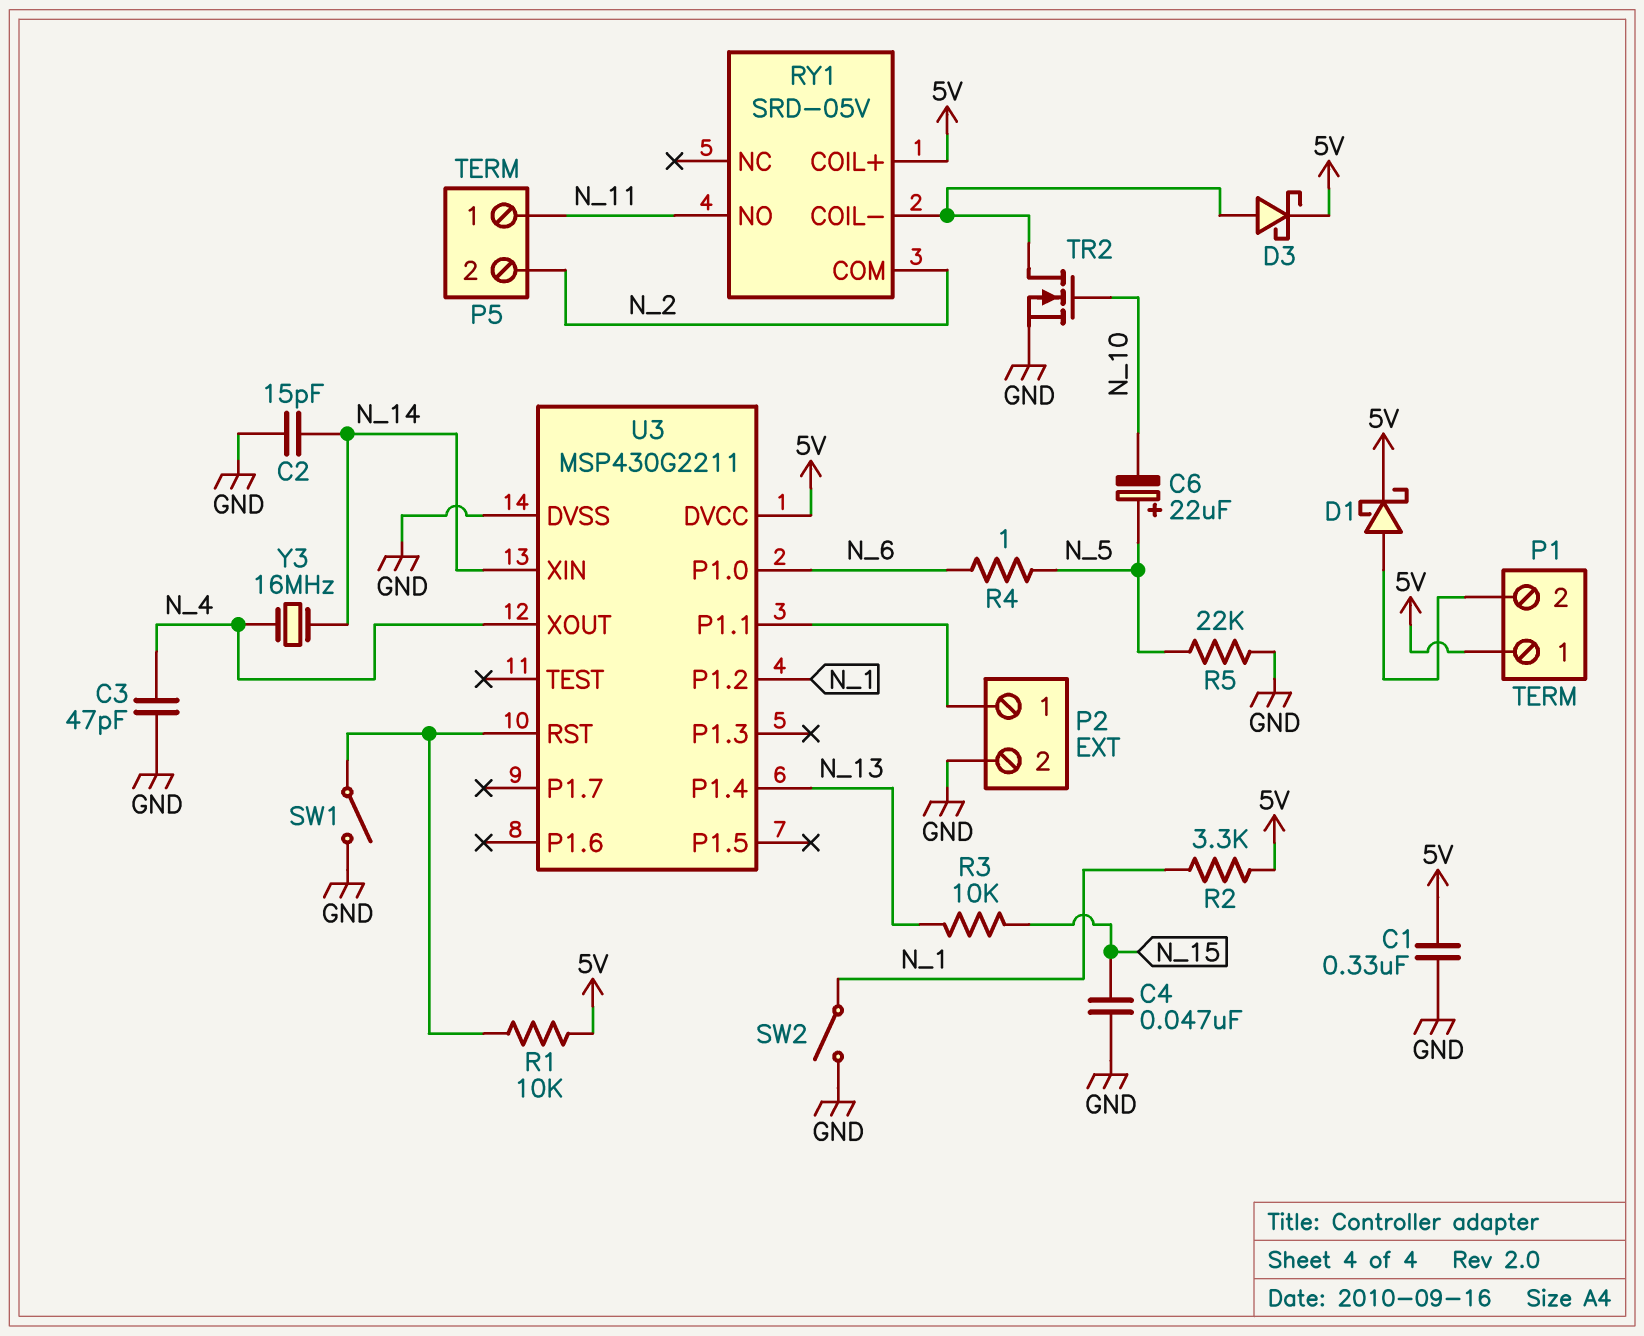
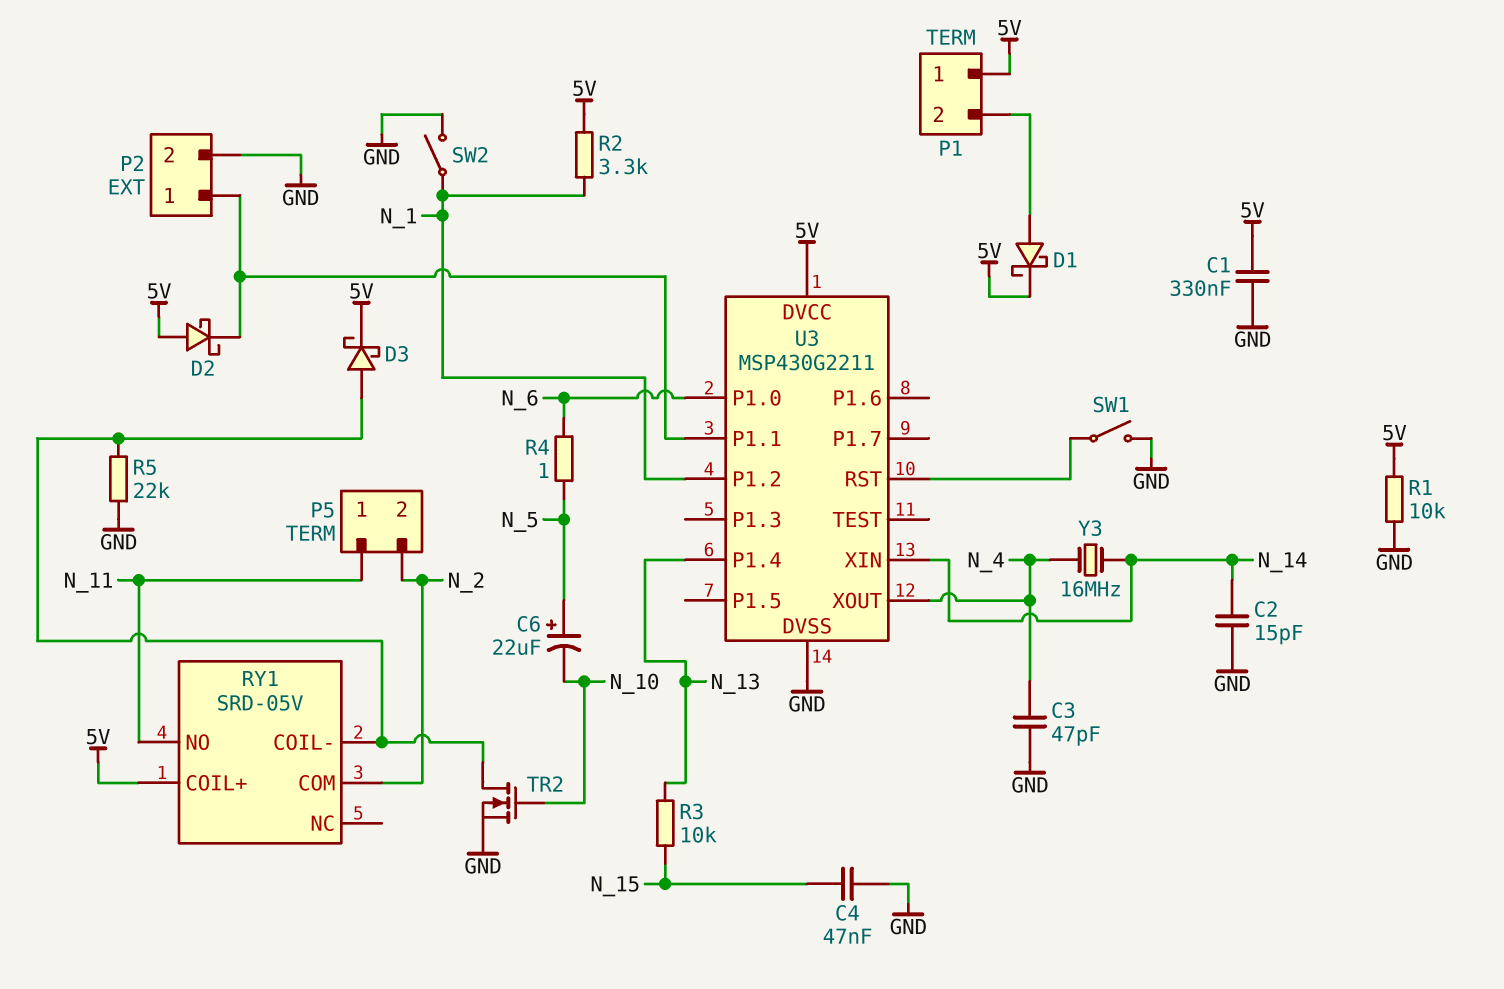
D2: none -> schottky (A 5V, K P2/1)
R1: 10k (5V, U3/RST) -> 10k (5V, GND)
R5: 22k (GND, N_5) -> 22k (GND, RY1/COIL-)

